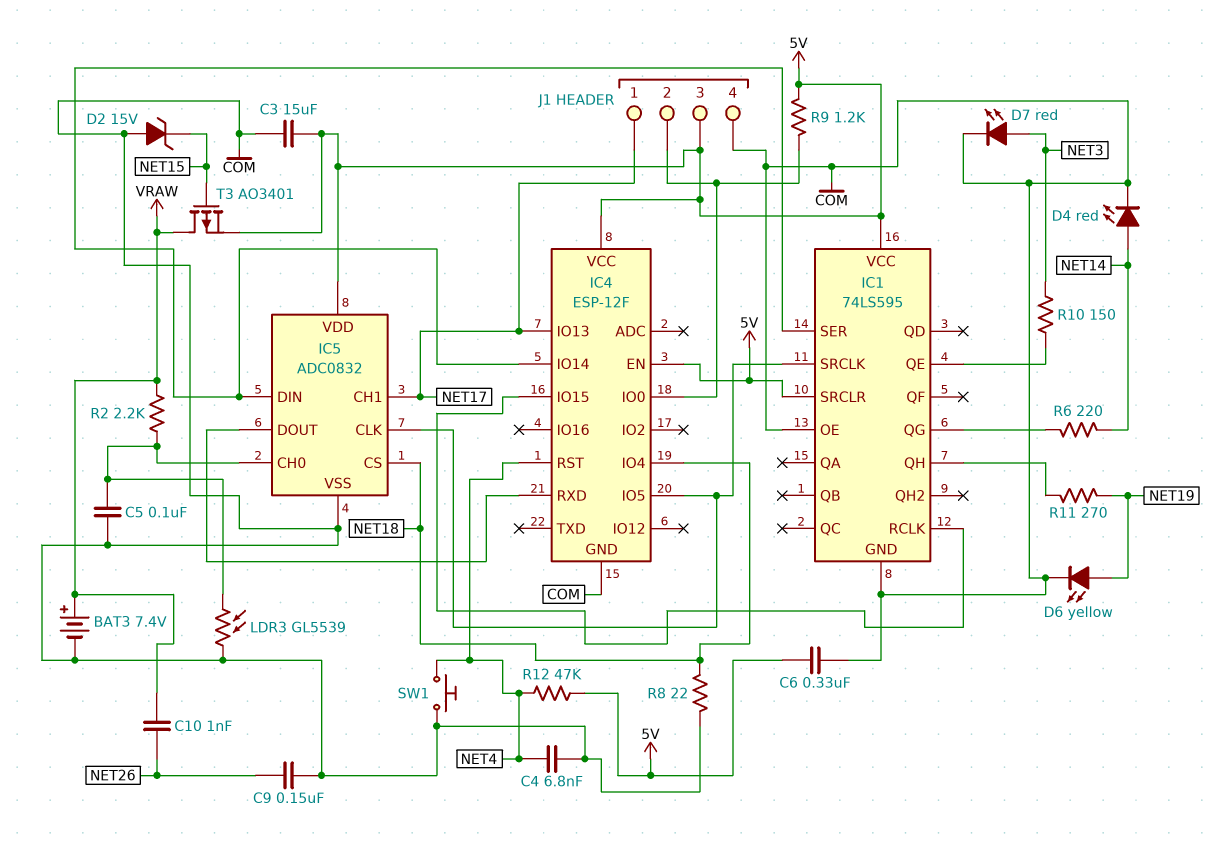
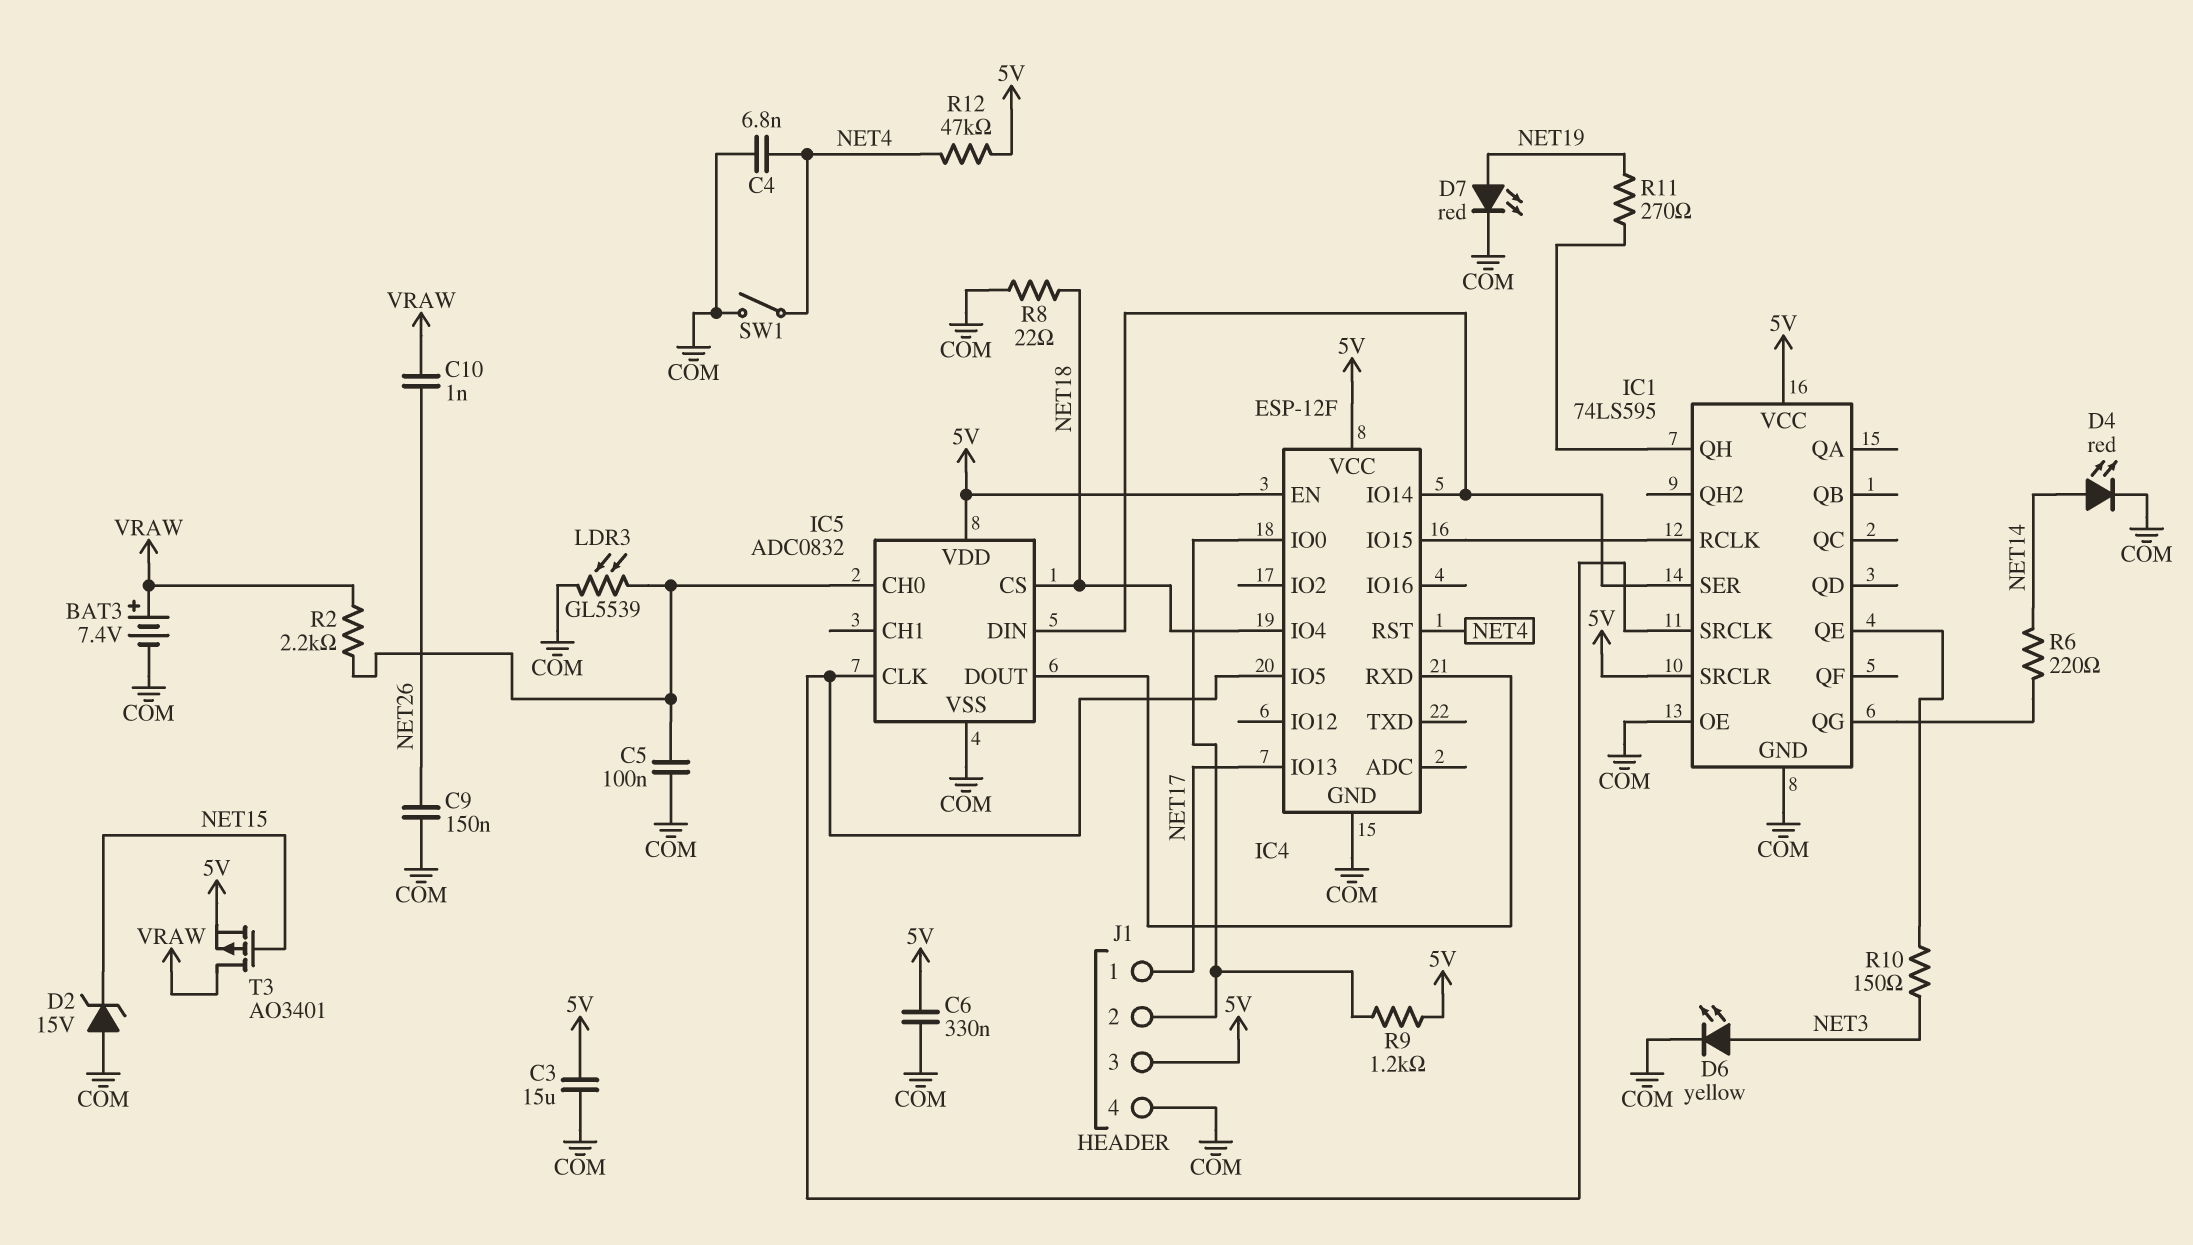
D6: LED yellow (A NET19, K COM) -> LED yellow (A NET3, K COM)
D7: LED red (A NET3, K COM) -> LED red (A NET19, K COM)
IC5 pin CH1: NET17 -> none
SW1: button (COM, NET4) -> switch (COM, NET4)

